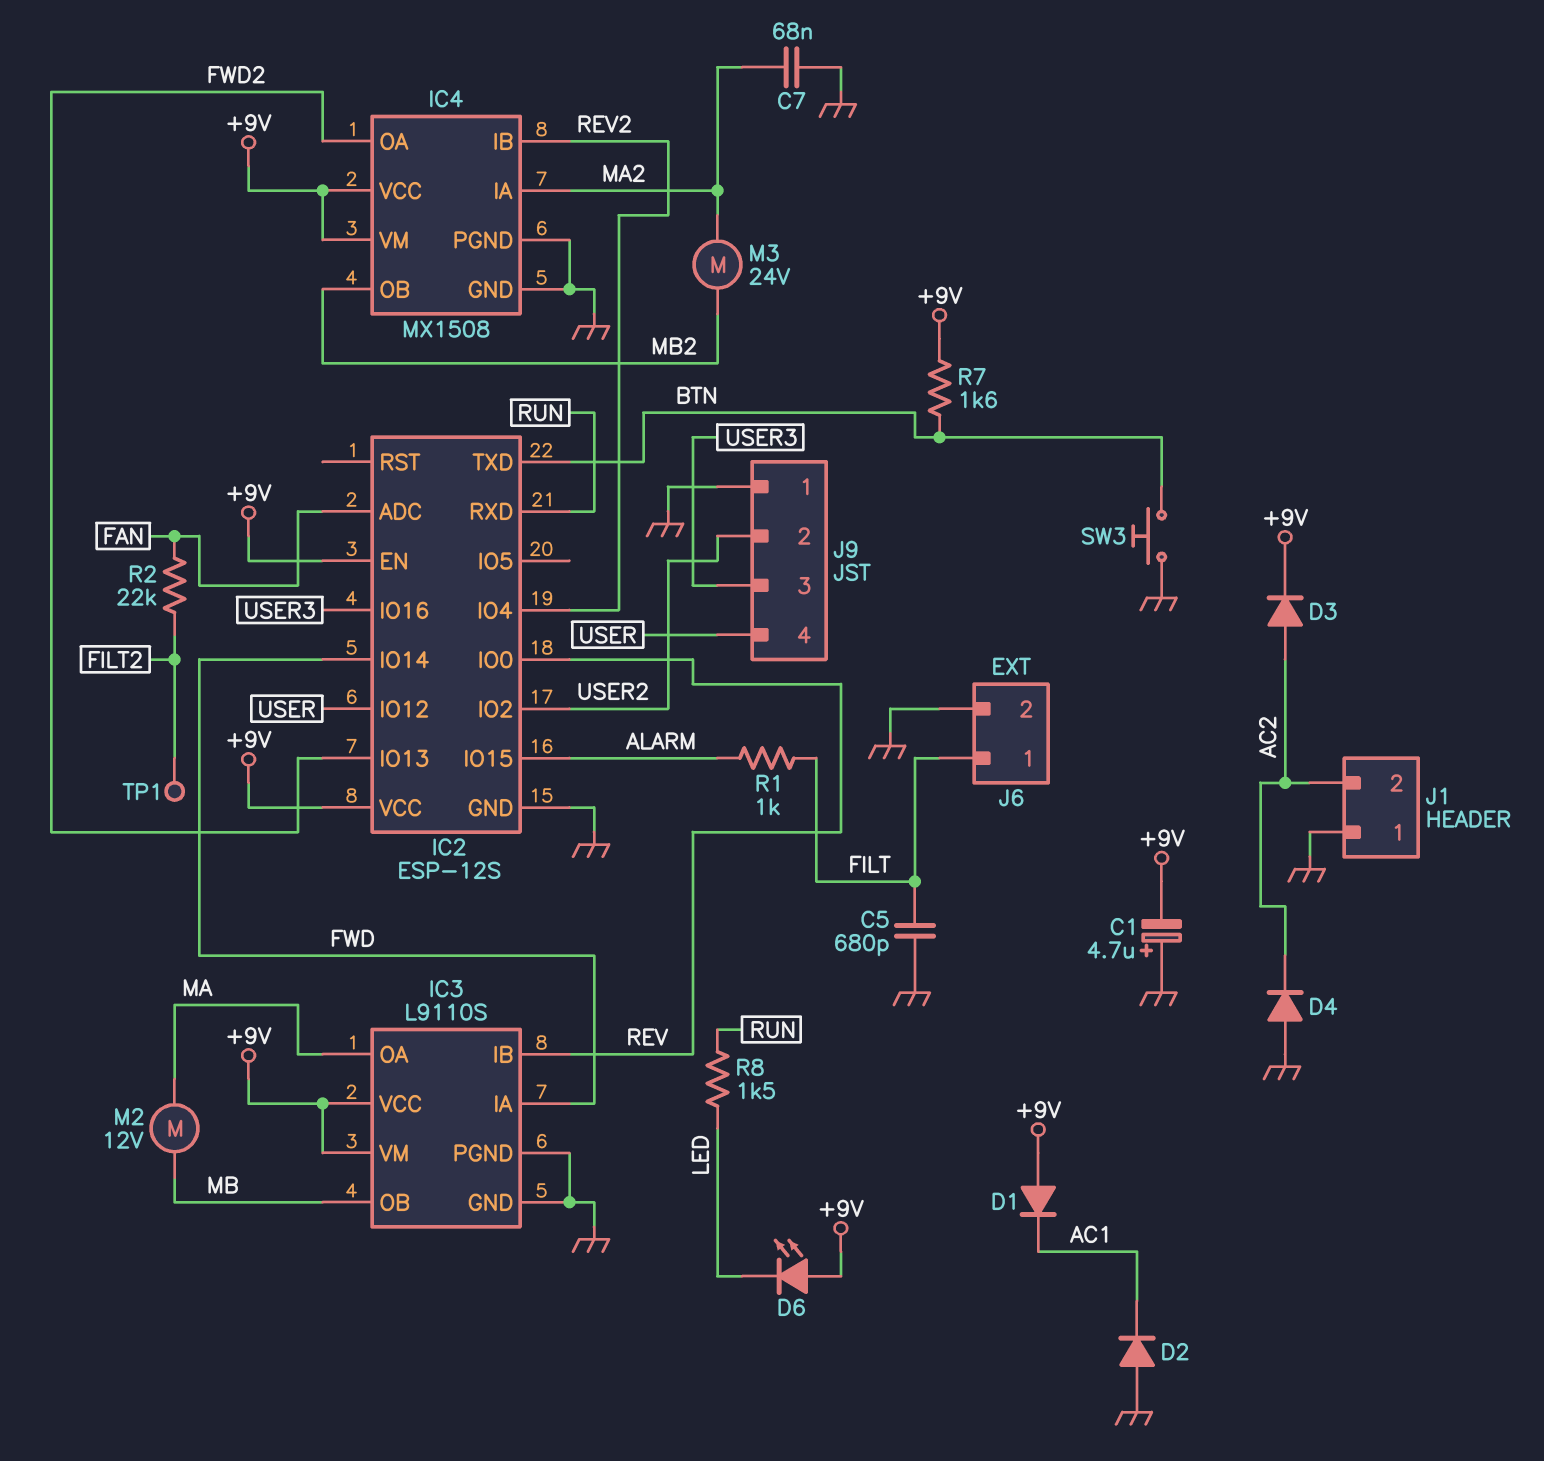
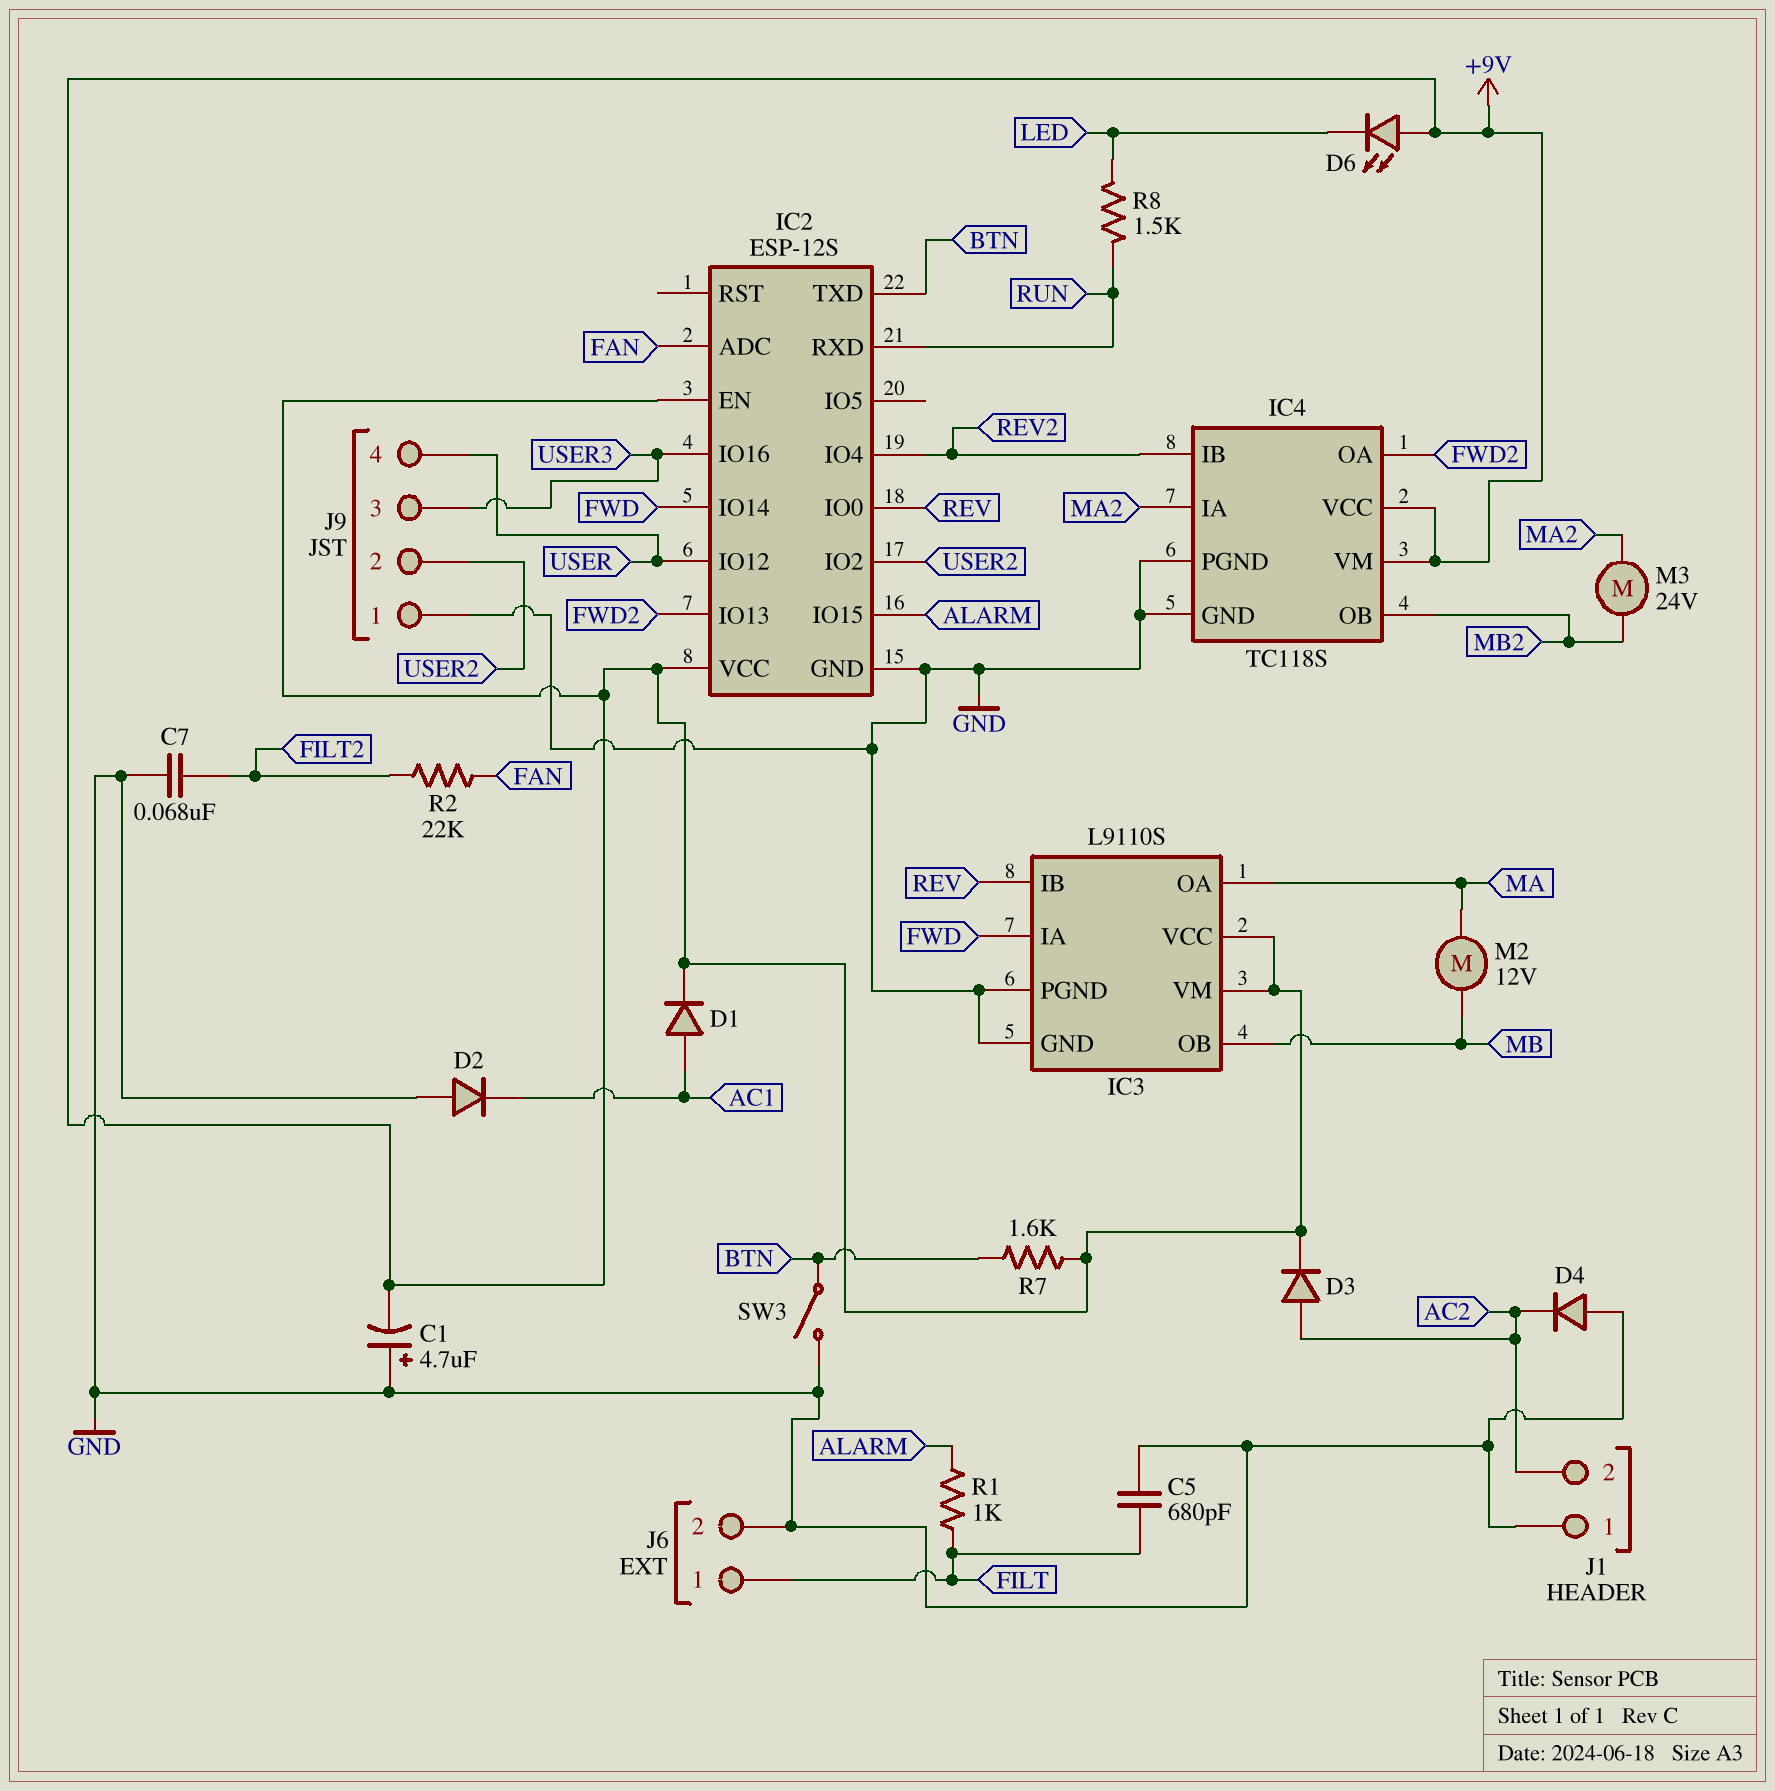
C7: 68nF (GND, MA2) -> 68nF (FILT2, GND)
D1: diode (A +9V, K AC1) -> diode (A AC1, K +9V)
IC4: MX1508 -> TC118S
SW3: button (BTN, GND) -> switch (BTN, GND)
TP1: test point (FILT2) -> none

